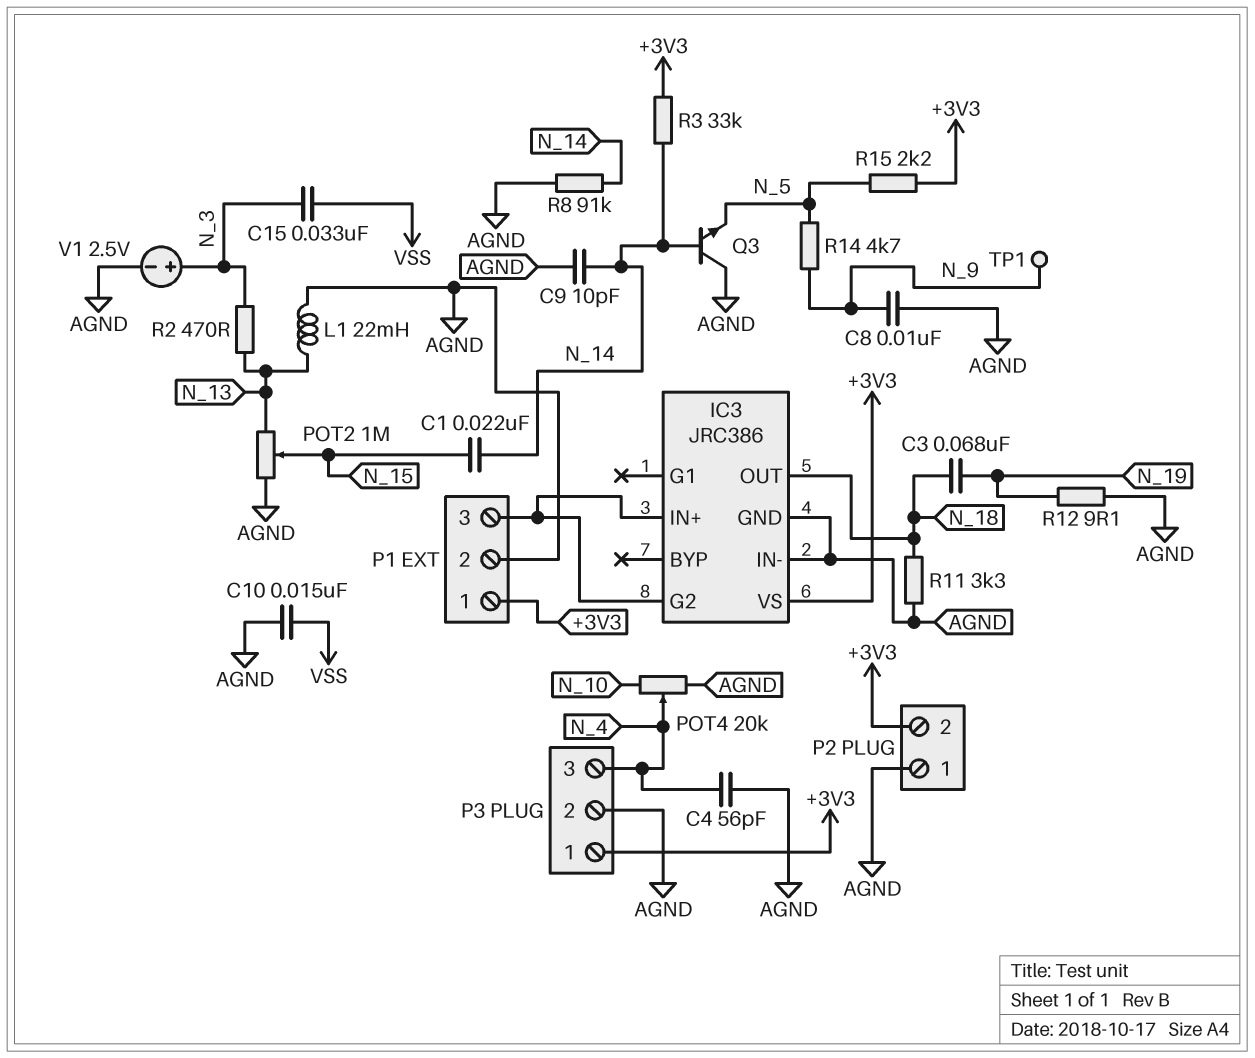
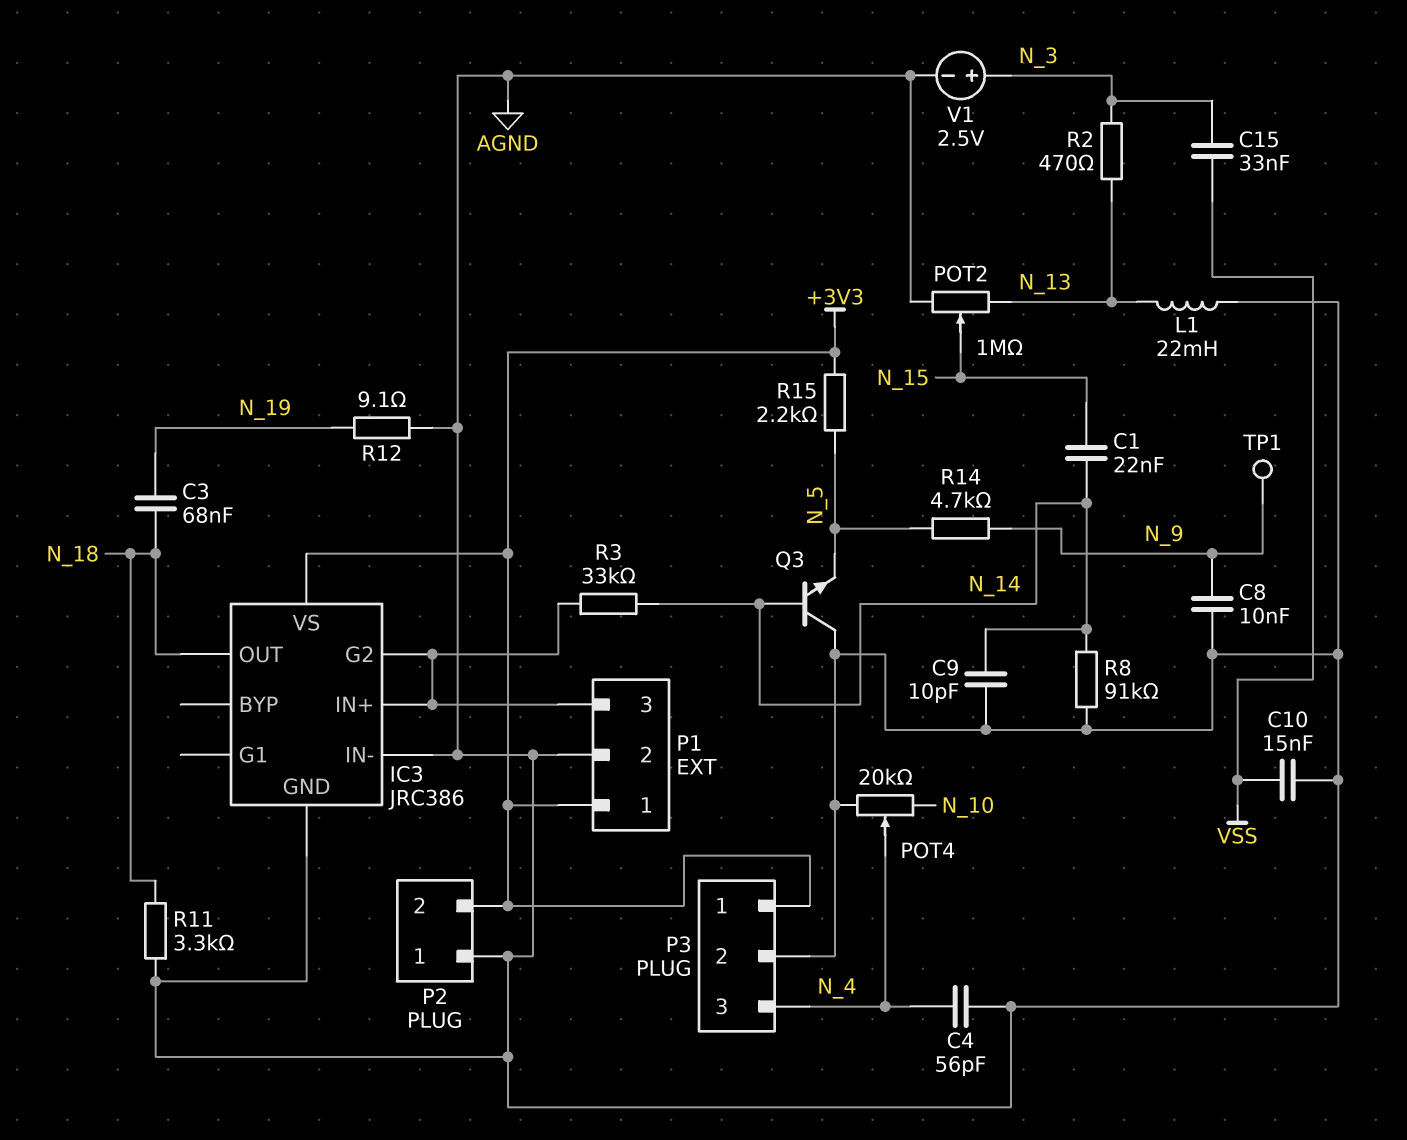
R3: 33k (+3V3, N_14) -> 33k (IC3/G2, N_14)

